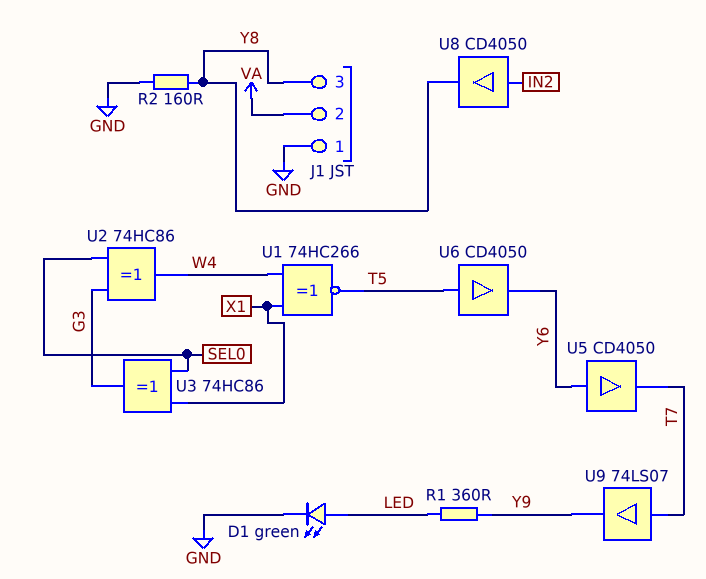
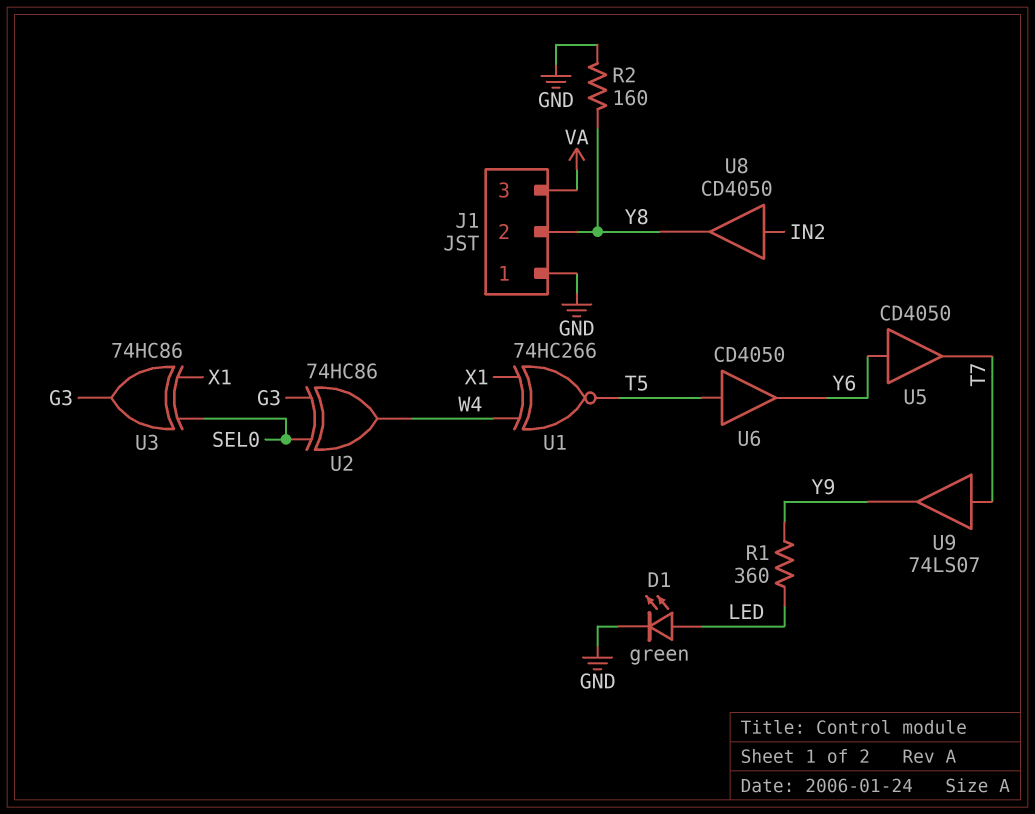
J1 pin 2: VA -> Y8
J1 pin 3: Y8 -> VA

